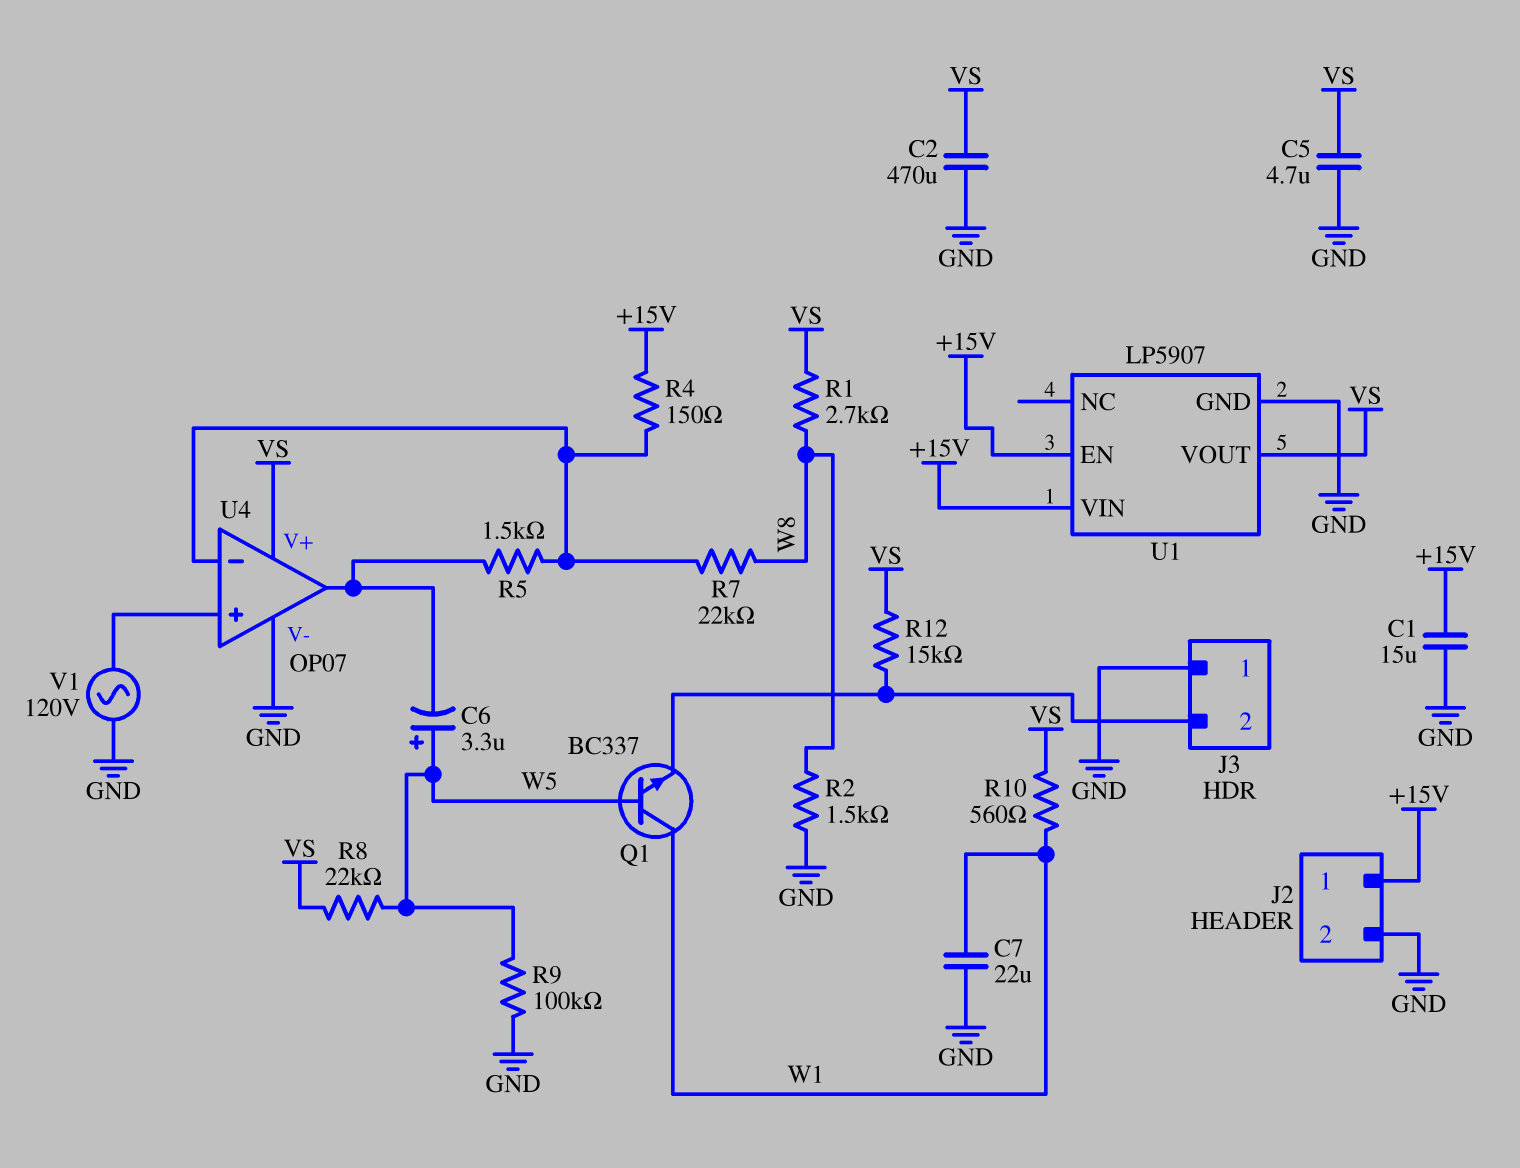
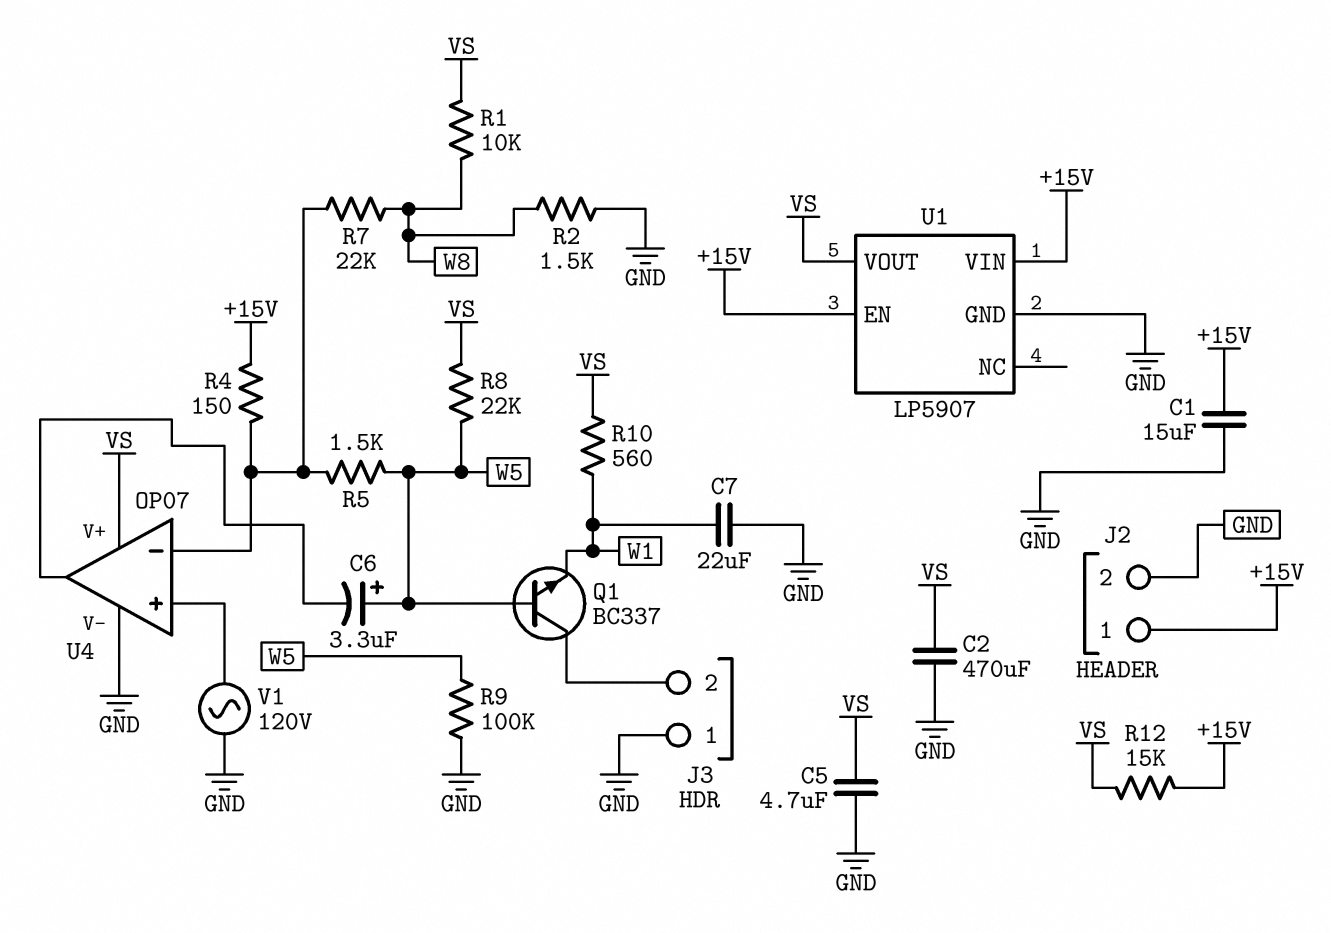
Q1: NPN BC337 (B W5, C W1, E J3/2) -> NPN BC337 (B W5, C J3/2, E W1)
R1: 2.7k (VS, W8) -> 10k (VS, W8)
R5: 1.5k (U4/in-, U4/out) -> 1.5k (U4/in-, W5)
R12: 15k (J3/2, VS) -> 15k (+15V, VS)

